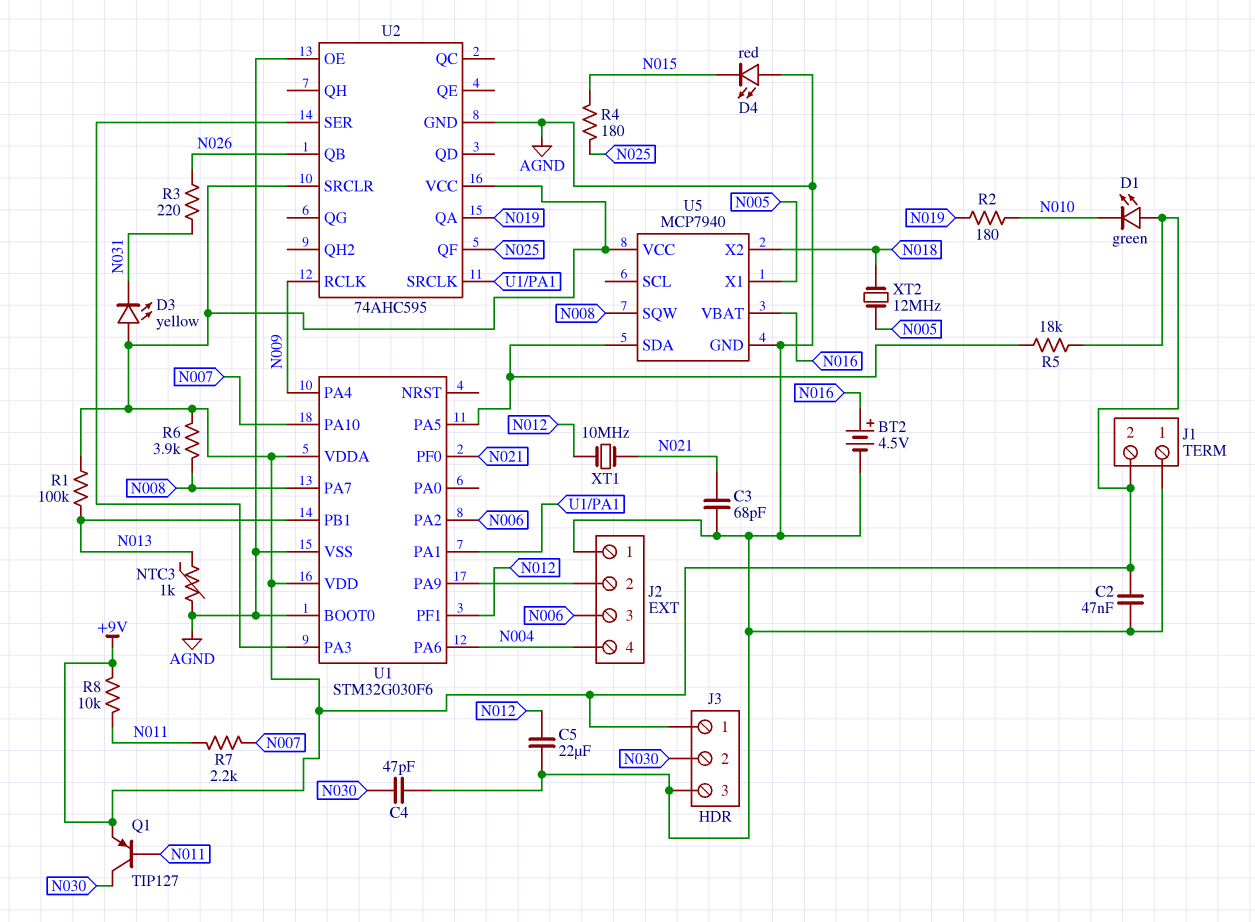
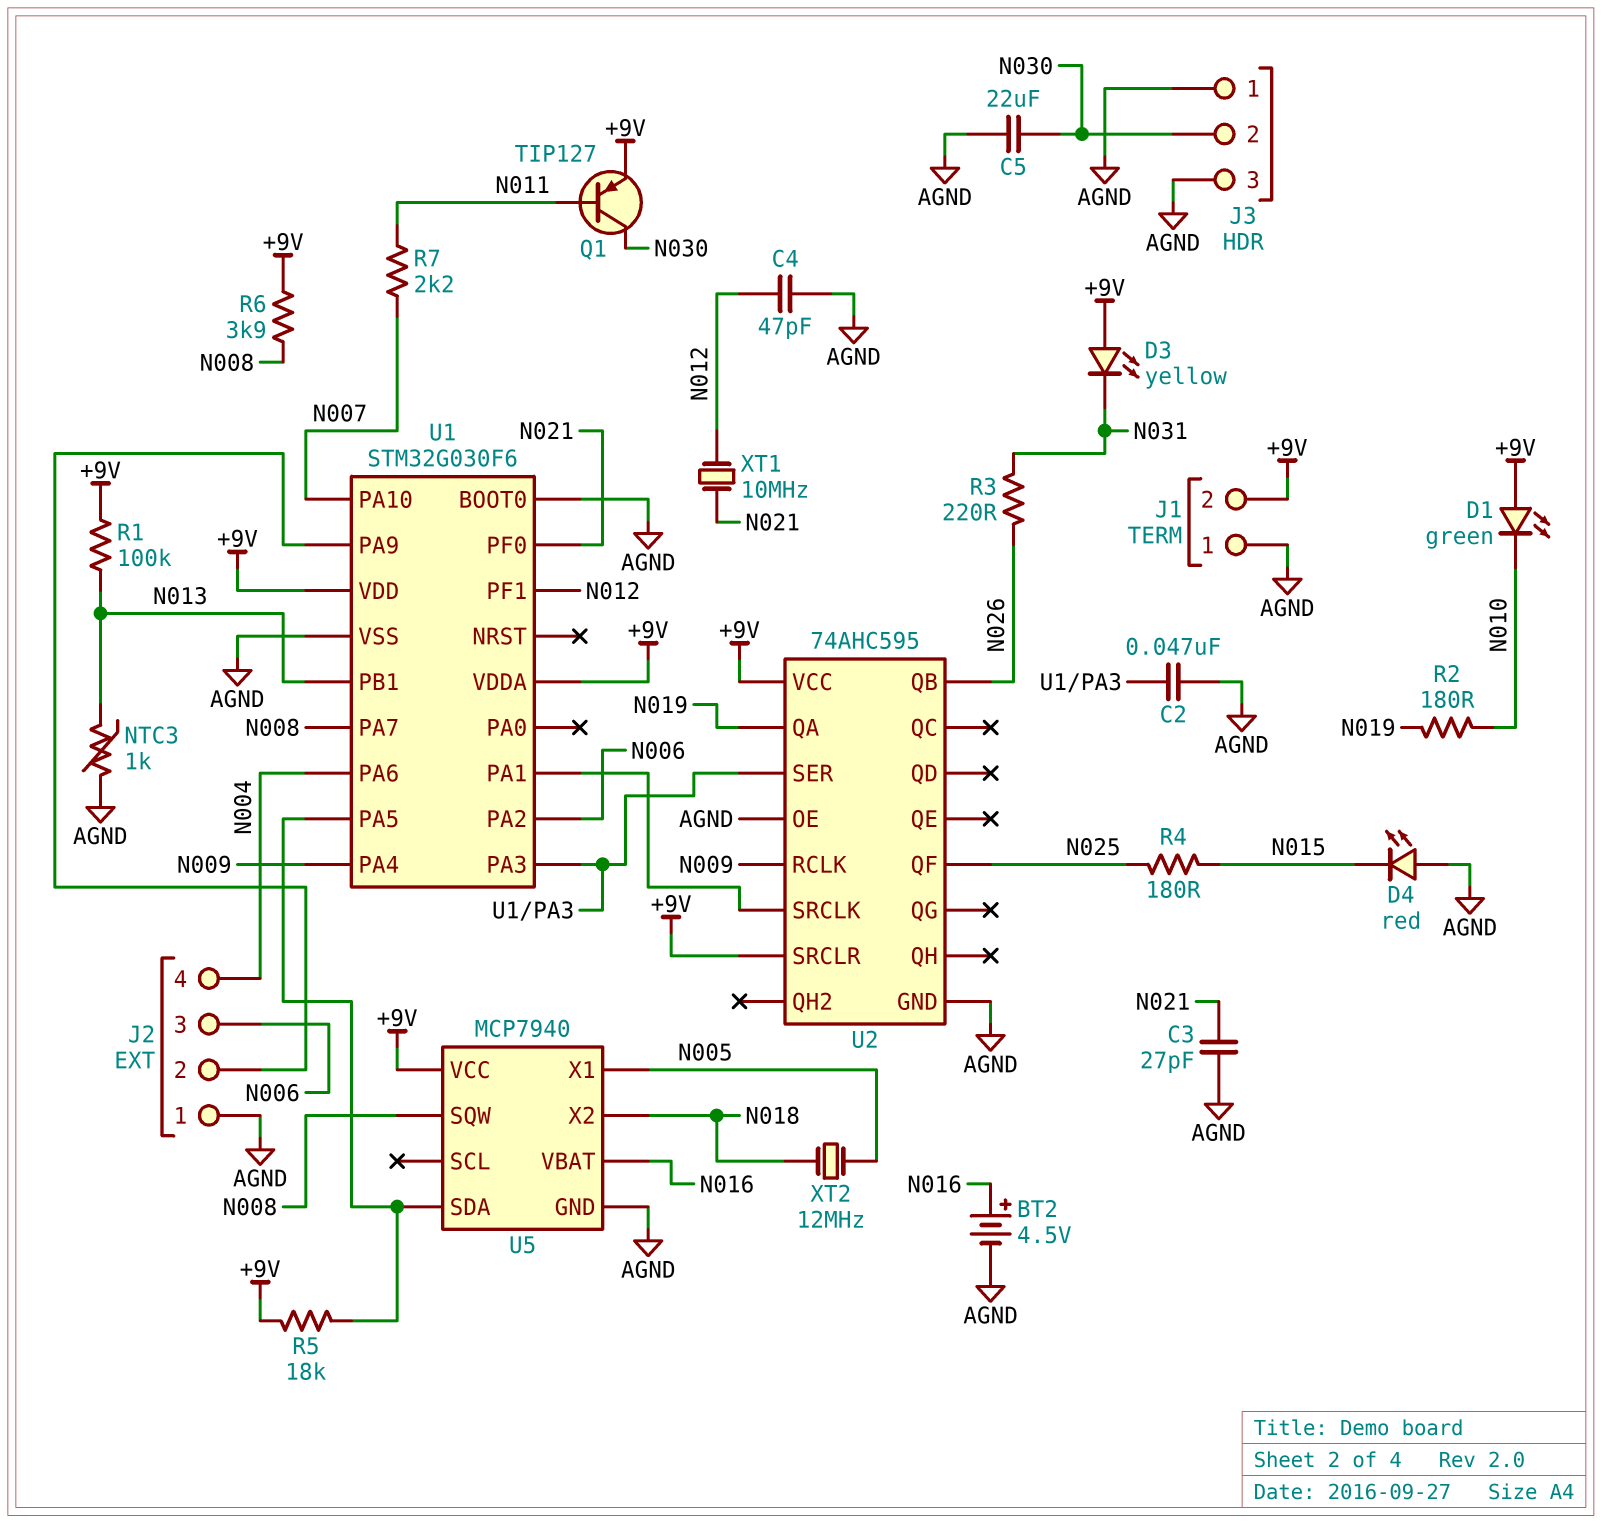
C2: 47nF (+9V, AGND) -> 47nF (AGND, U1/PA3)
C3: 68pF (AGND, N021) -> 27pF (AGND, N021)
C4: 47pF (AGND, N030) -> 47pF (AGND, N012)
C5: 22uF (AGND, N012) -> 22uF (AGND, N030)
J3 pin 1: +9V -> AGND
R8: 10k (+9V, N011) -> none

